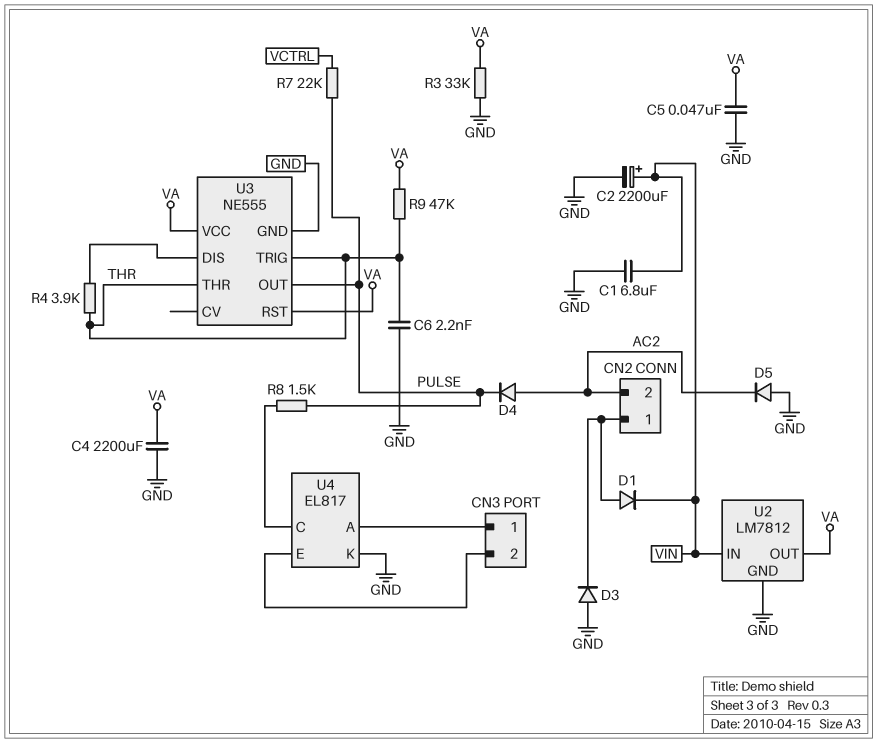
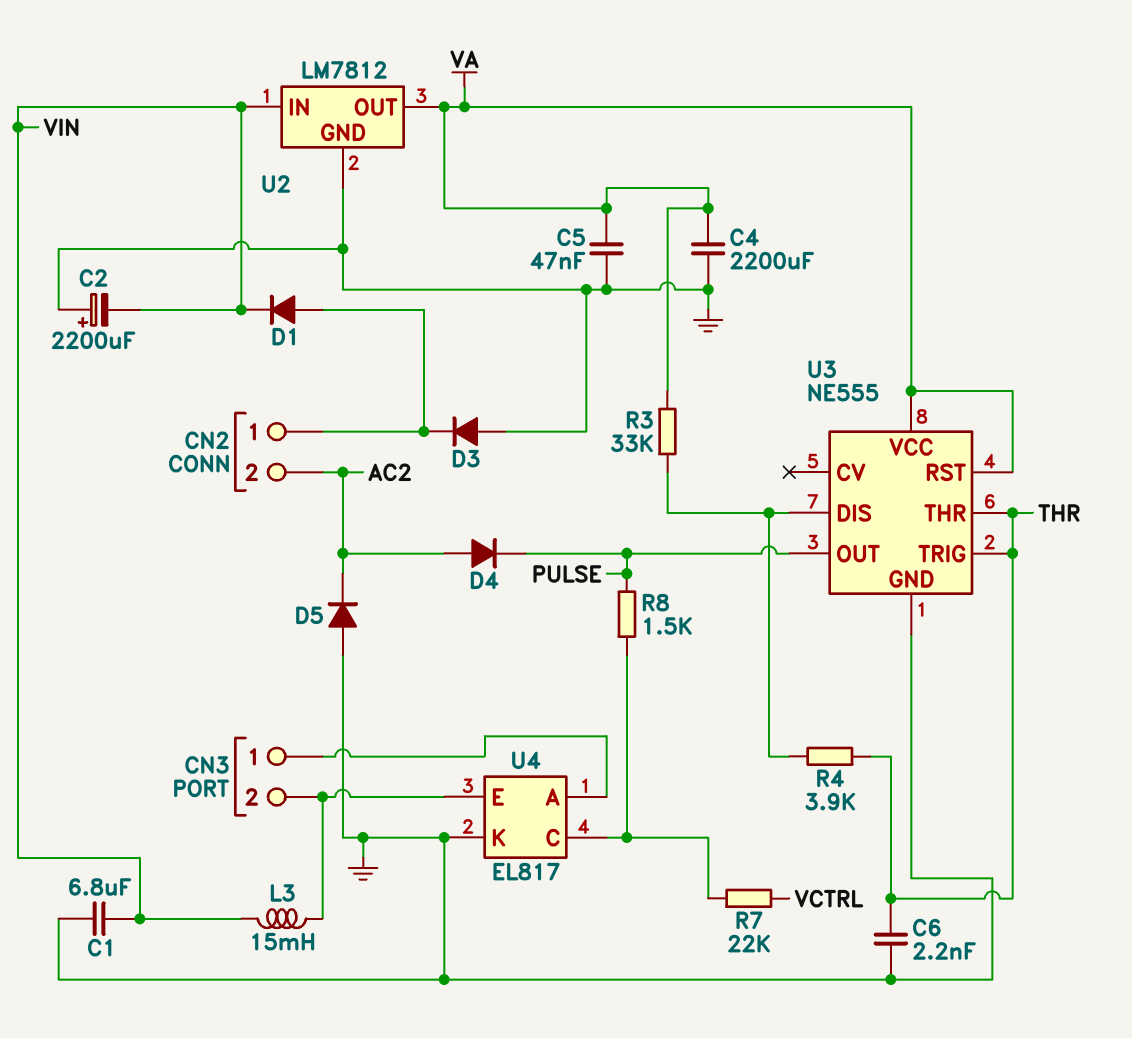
C2: 2200uF (plus VIN, minus GND) -> 2200uF (plus GND, minus VIN)
L3: none -> 15mH (CN3/2, VIN)
R3: 33k (GND, VA) -> 33k (U3/DIS, VA)
R7: 22k (PULSE, VCTRL) -> 22k (U4/C, VCTRL)
R9: 47k (THR, VA) -> none

